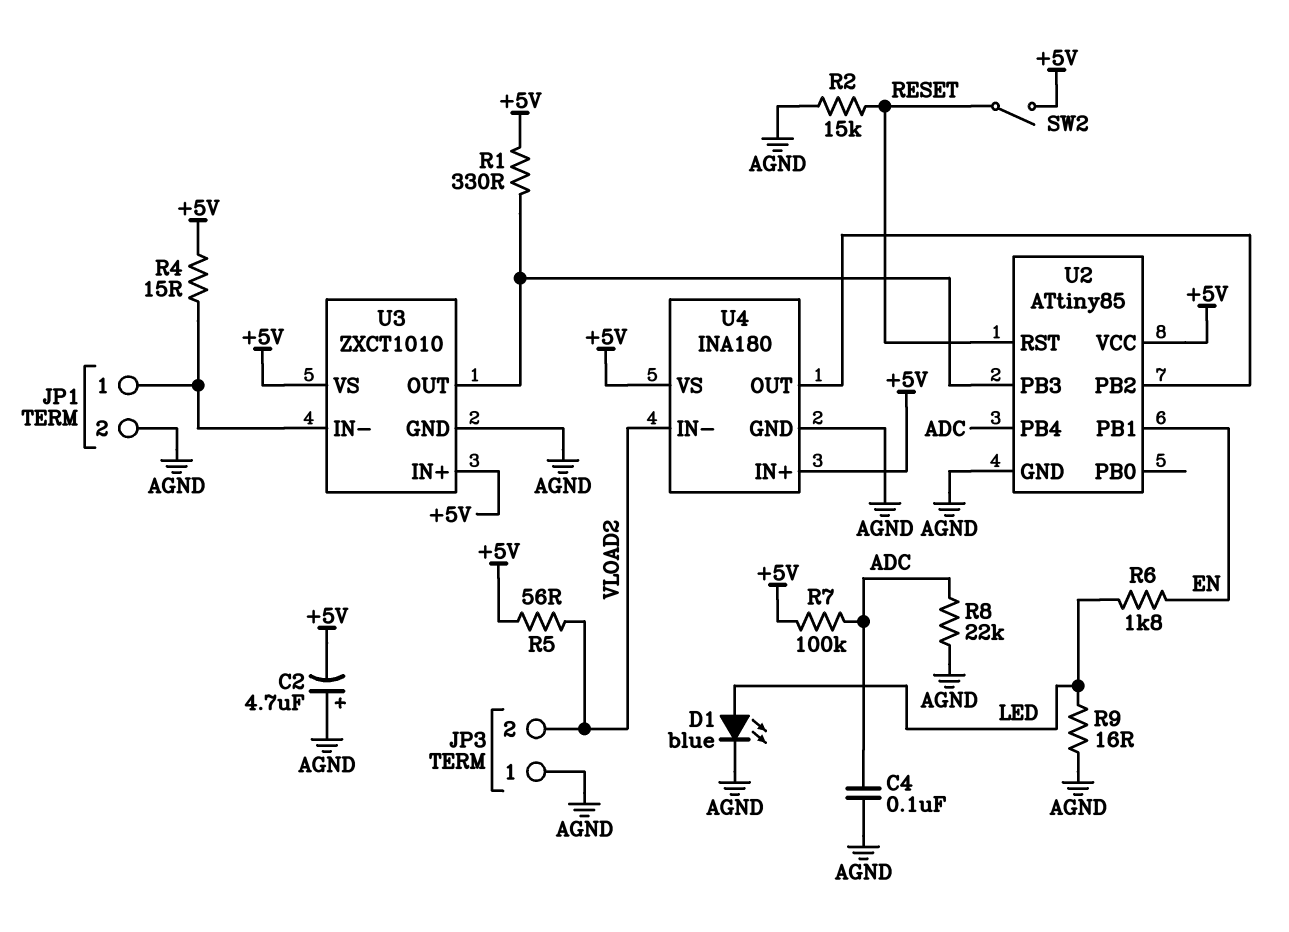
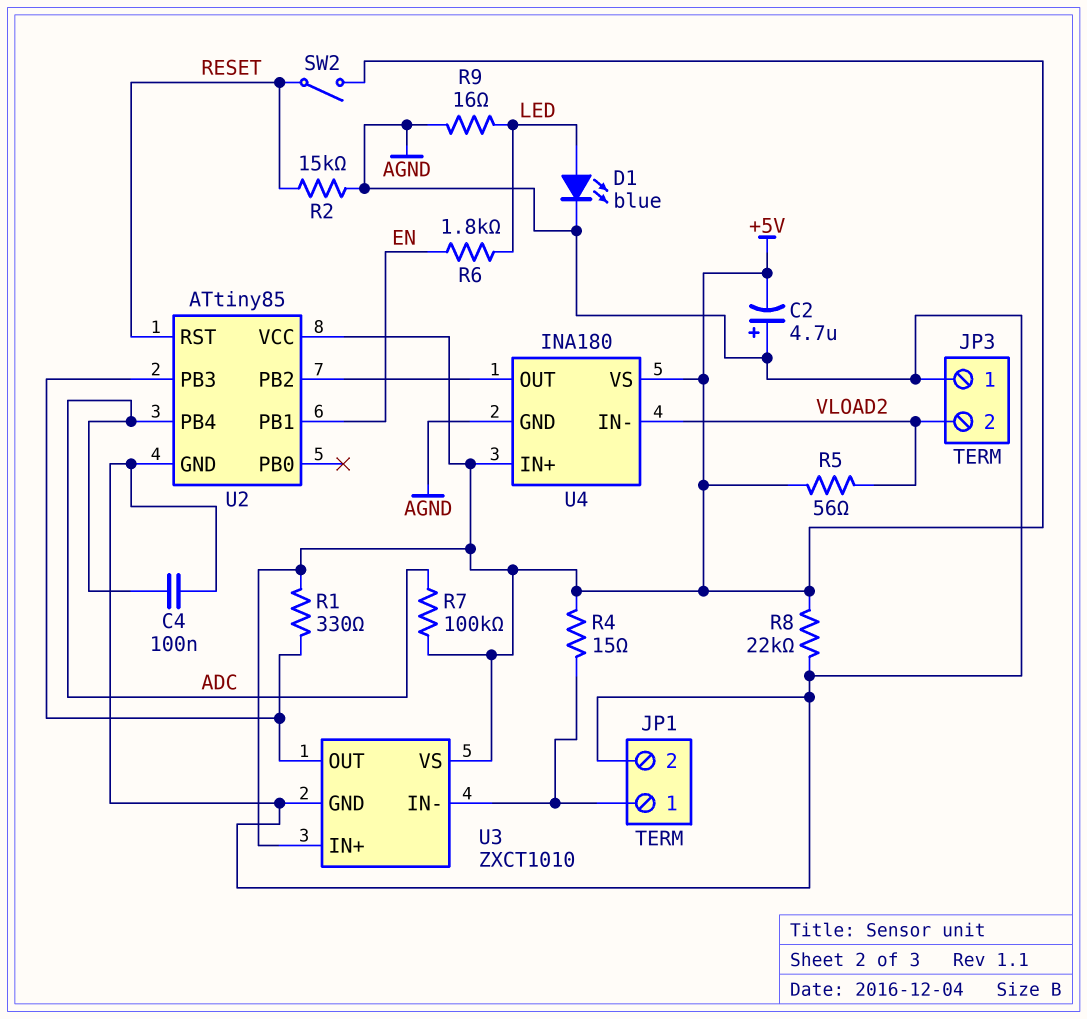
R8: 22k (ADC, AGND) -> 22k (+5V, AGND)

